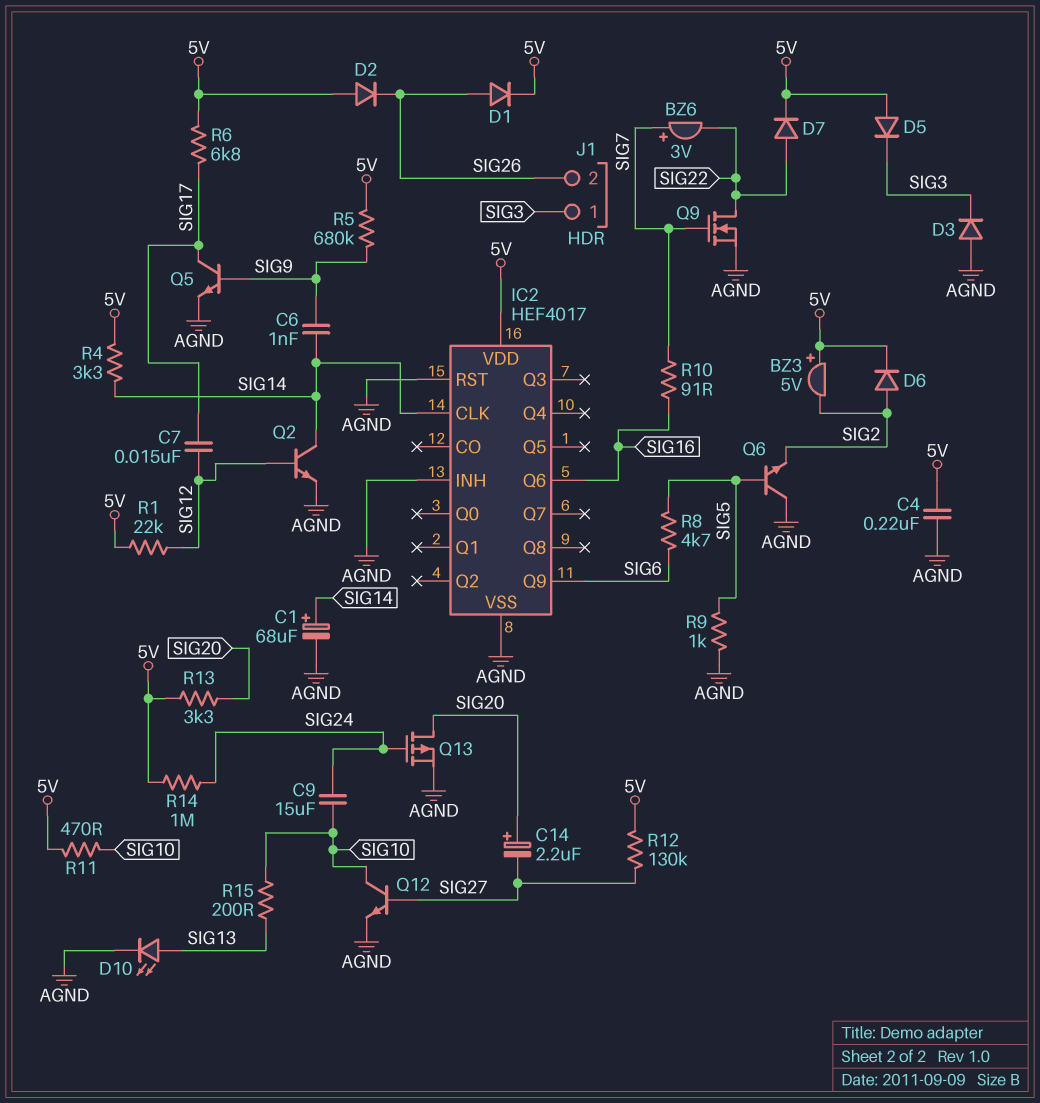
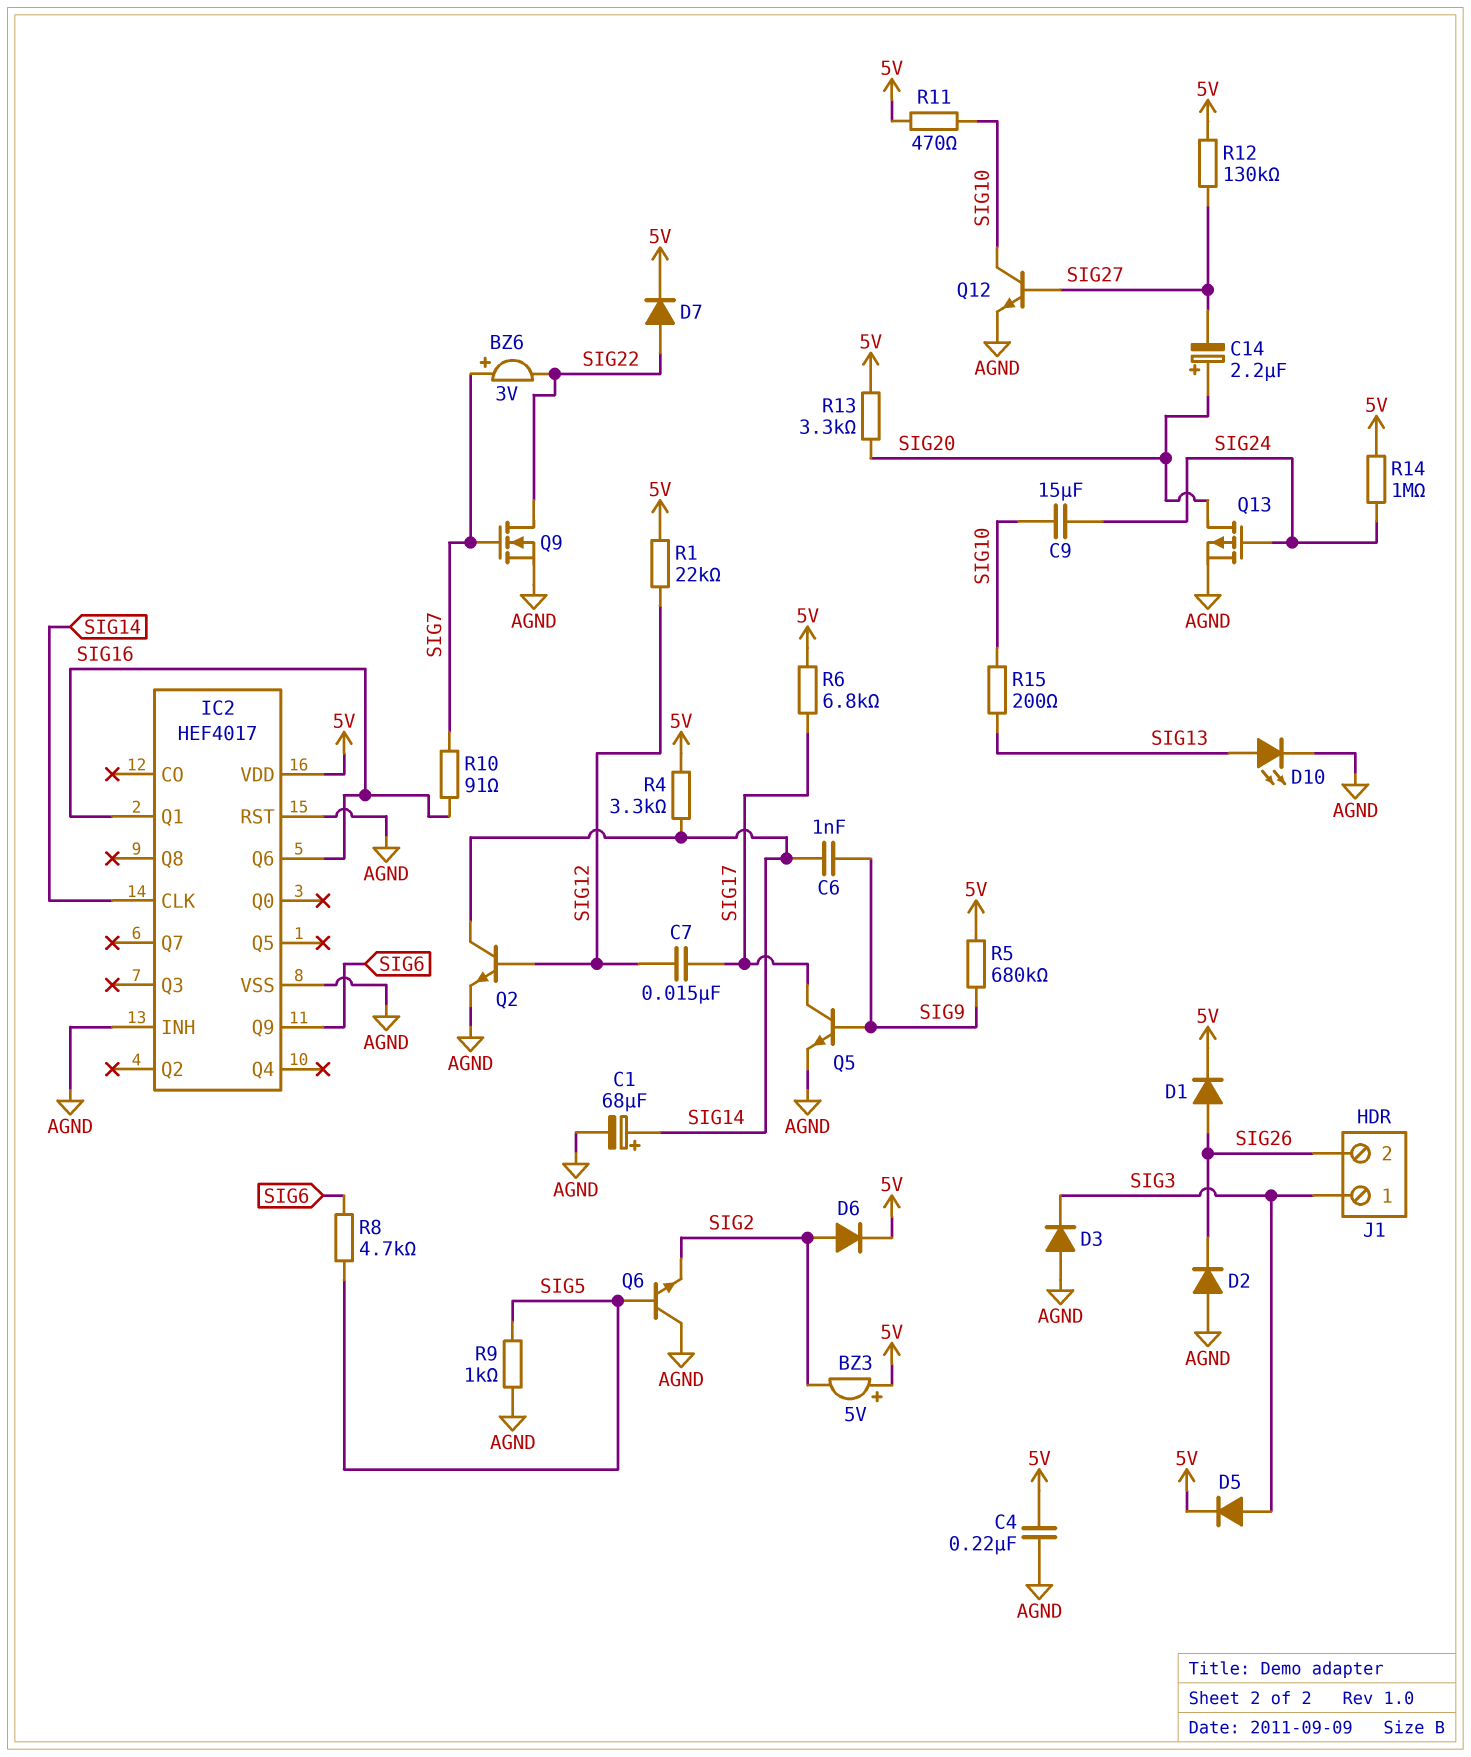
D2: diode (A 5V, K SIG26) -> diode (A AGND, K SIG26)
D5: diode (A 5V, K SIG3) -> diode (A SIG3, K 5V)
IC2 pin Q1: none -> SIG16

